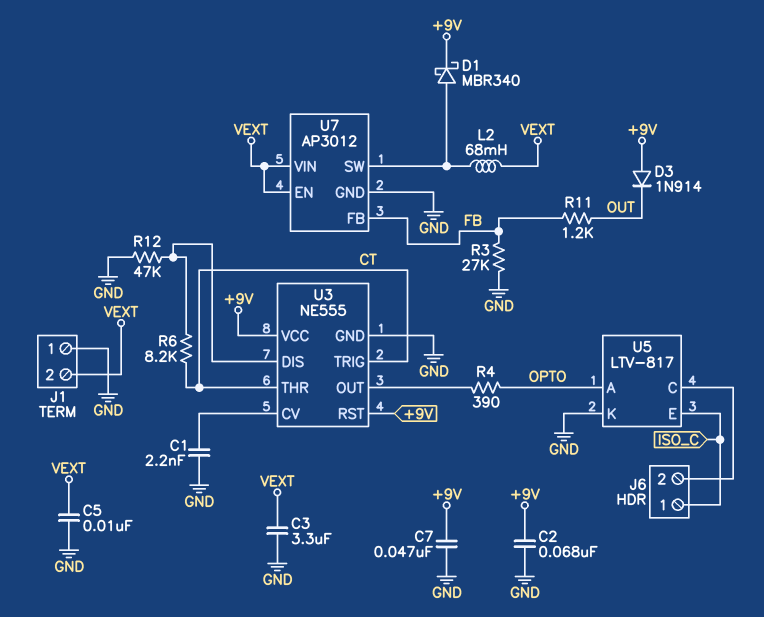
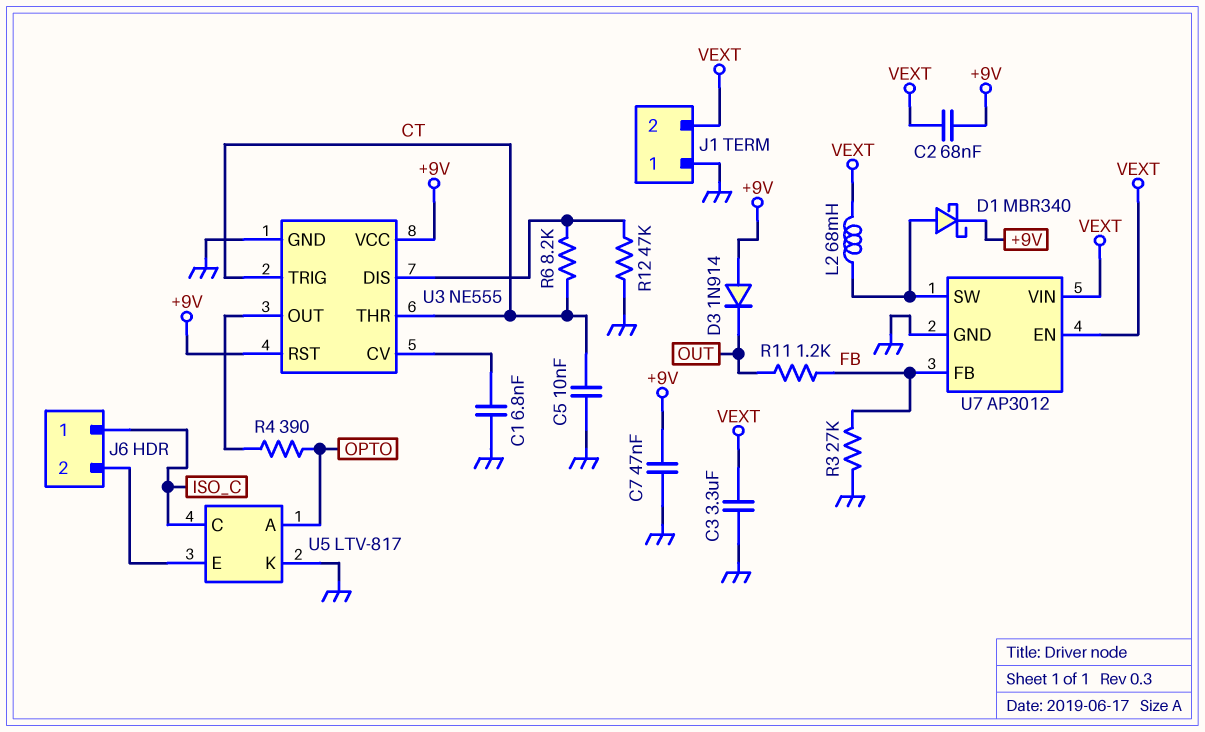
C1: 2.2nF (GND, U3/CV) -> 6.8nF (GND, U3/CV)
C2: 68nF (+9V, GND) -> 68nF (+9V, VEXT)
C5: 10nF (GND, VEXT) -> 10nF (CT, GND)
U5 pin C: J6/2 -> ISO_C
U5 pin E: ISO_C -> J6/2

